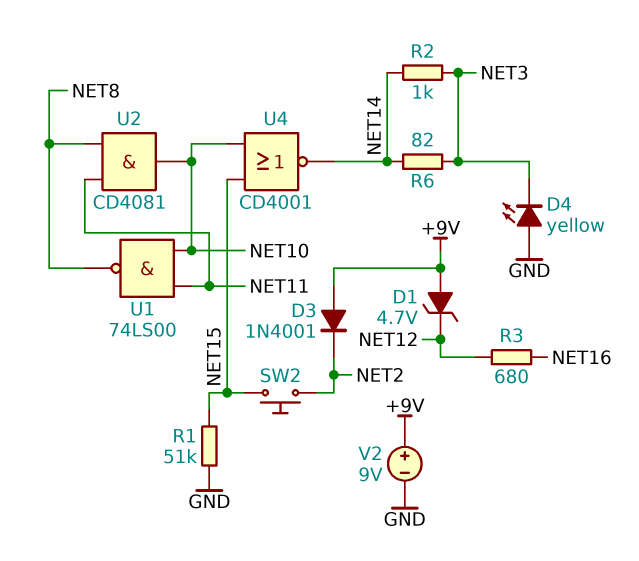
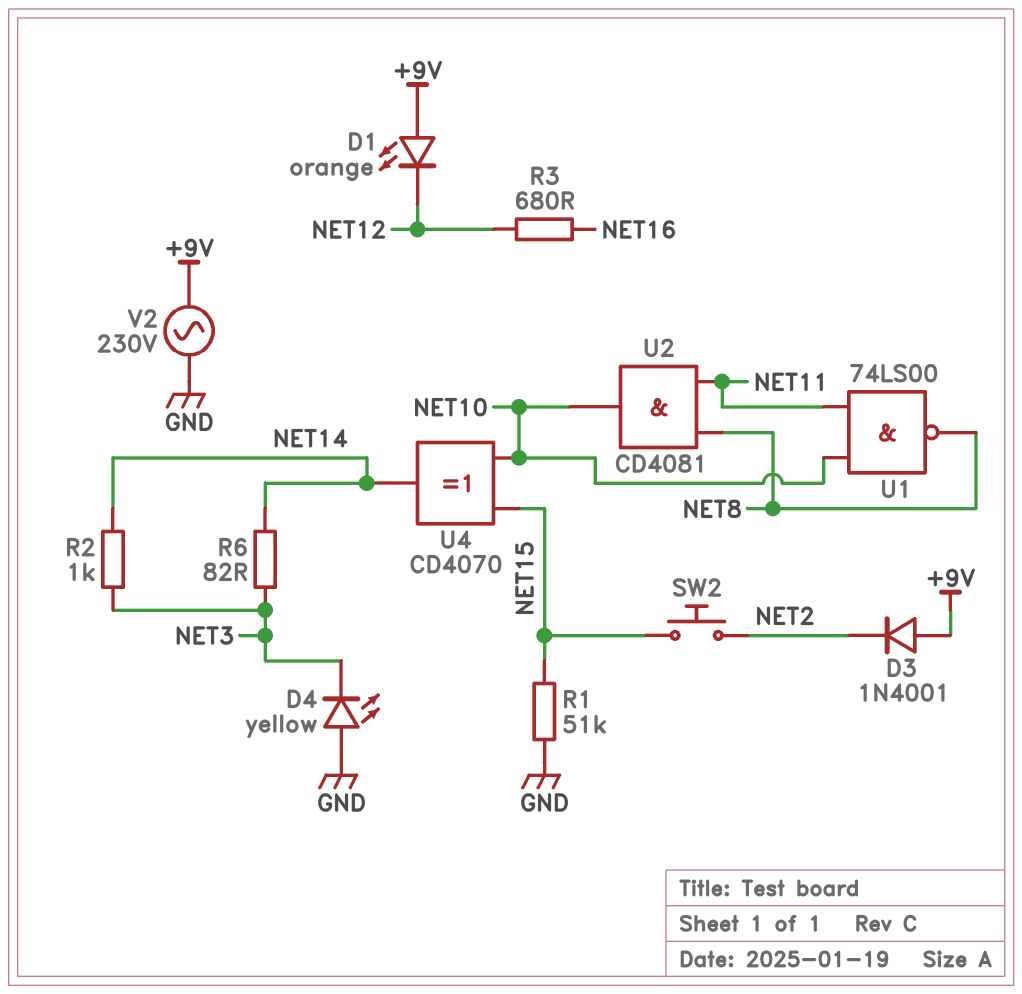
D1: zener 4.7V (A +9V, K NET12) -> LED orange (A +9V, K NET12)
U4: NOR CD4001 (in NET10, in NET15, out NET14) -> XOR CD4070 (in NET10, in NET15, out NET14)
V2: 9V (plus +9V, minus GND) -> AC 230V (+9V, GND)

